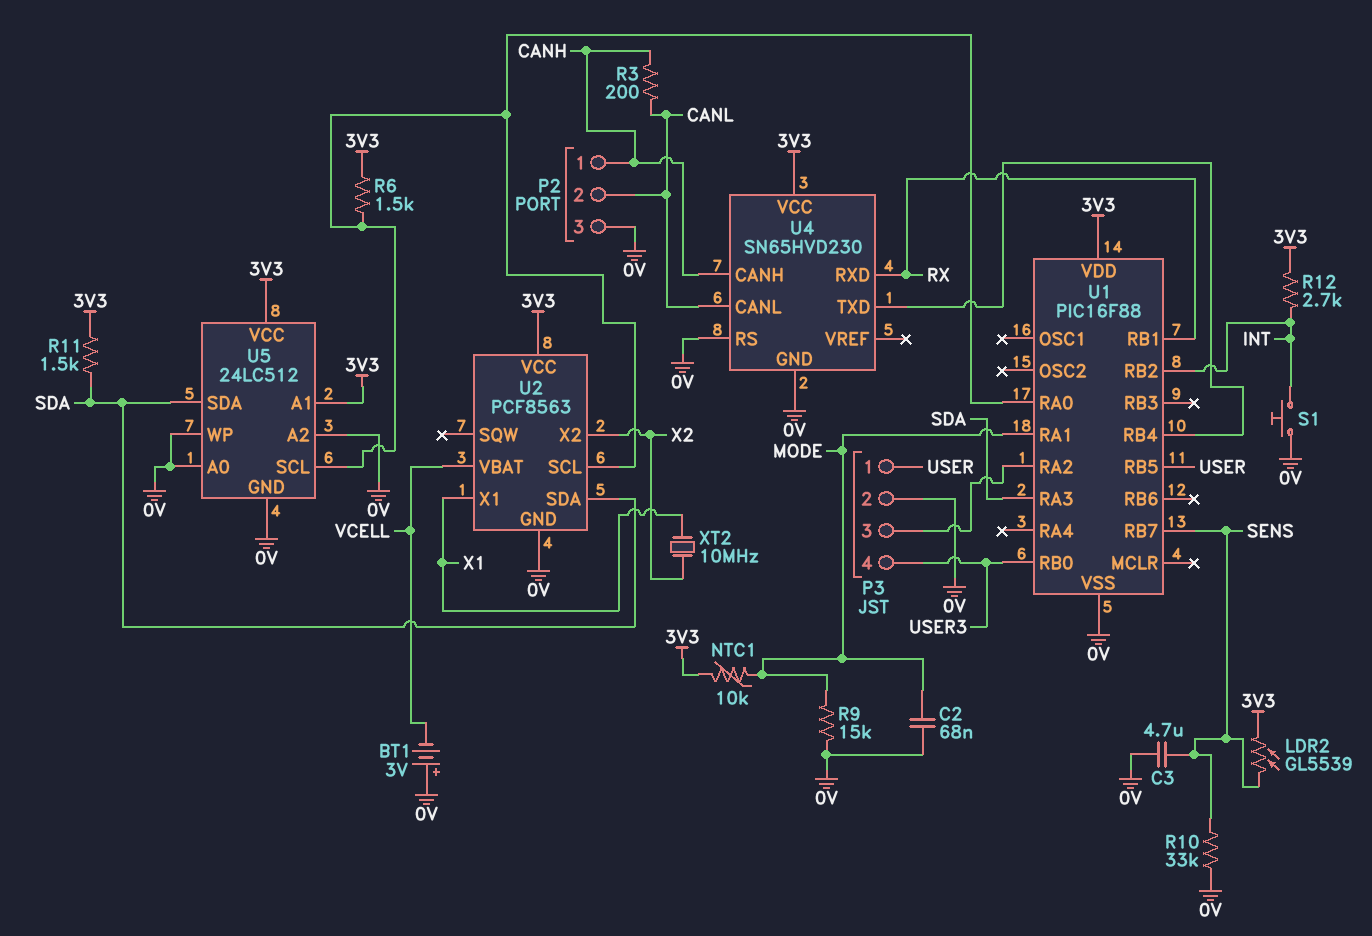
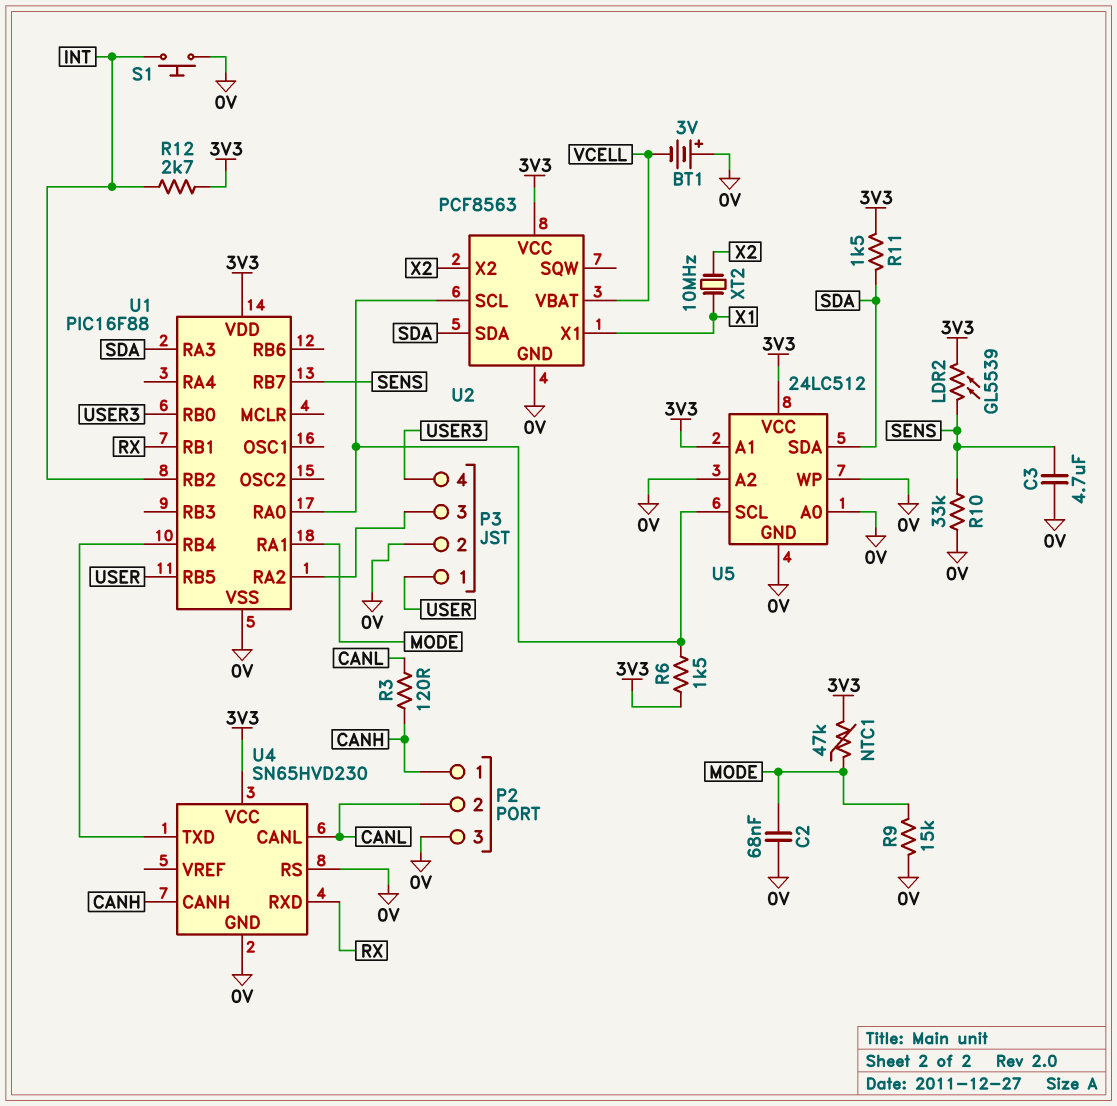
NTC1: 10k (3V3, MODE) -> 47k (3V3, MODE)
R3: 200 (CANH, CANL) -> 120 (CANH, CANL)

